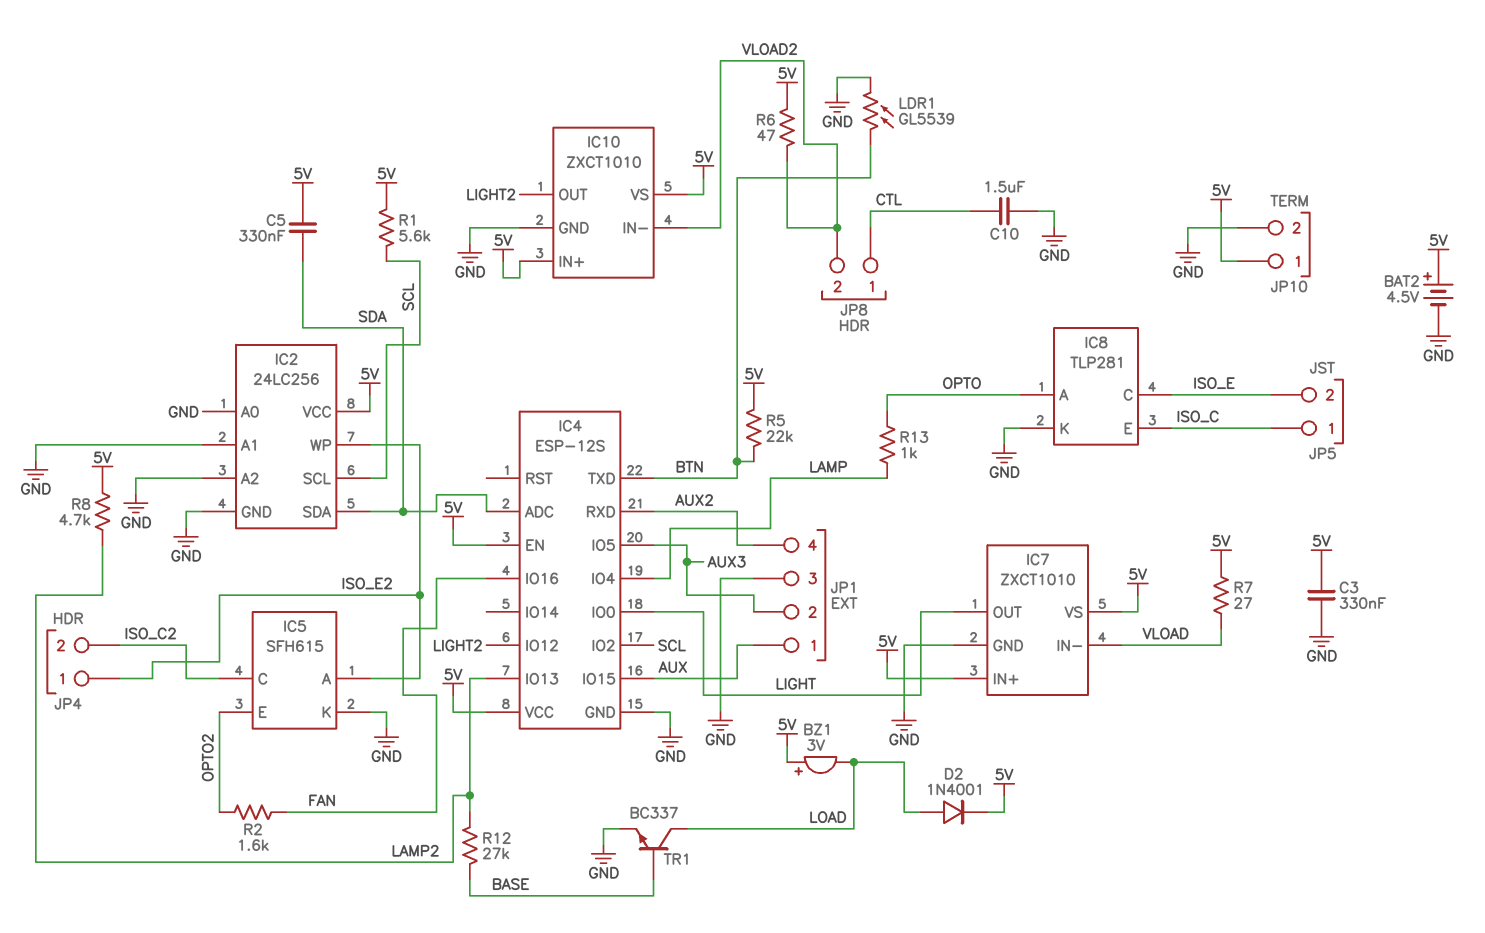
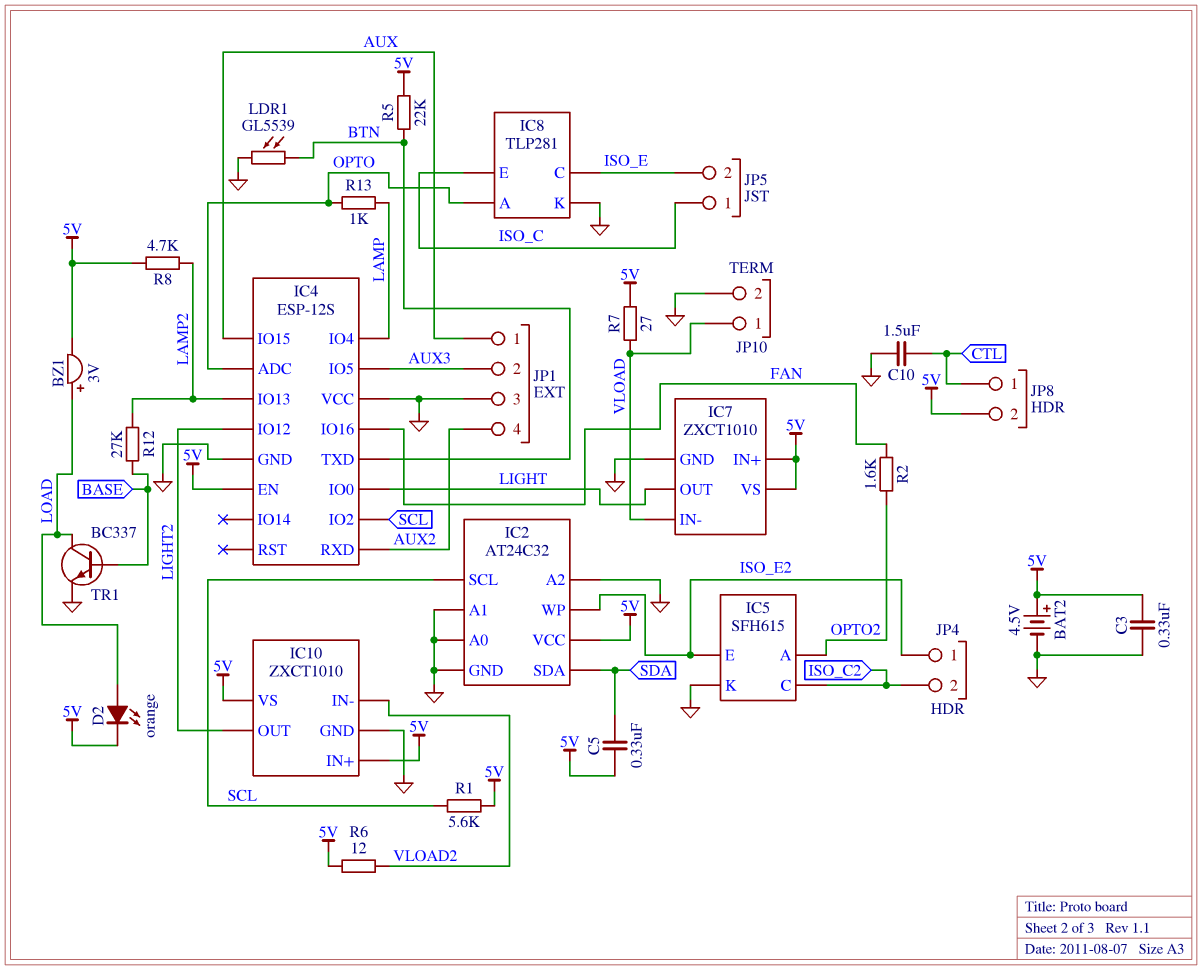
BZ1: buzzer 3V (plus 5V, minus LOAD) -> buzzer 3V (plus LOAD, minus 5V)
D2: diode 1N4001 (A LOAD, K 5V) -> LED orange (A LOAD, K 5V)
IC2: 24LC256 -> AT24C32
IC4 pin ADC: SDA -> OPTO
IC4 pin VCC: 5V -> GND
IC5 pin A: ISO_E2 -> OPTO2
IC5 pin E: OPTO2 -> ISO_E2
JP8 pin 2: VLOAD2 -> 5V
JP10 pin 1: 5V -> VLOAD
R6: 47 (5V, VLOAD2) -> 12 (5V, VLOAD2)

